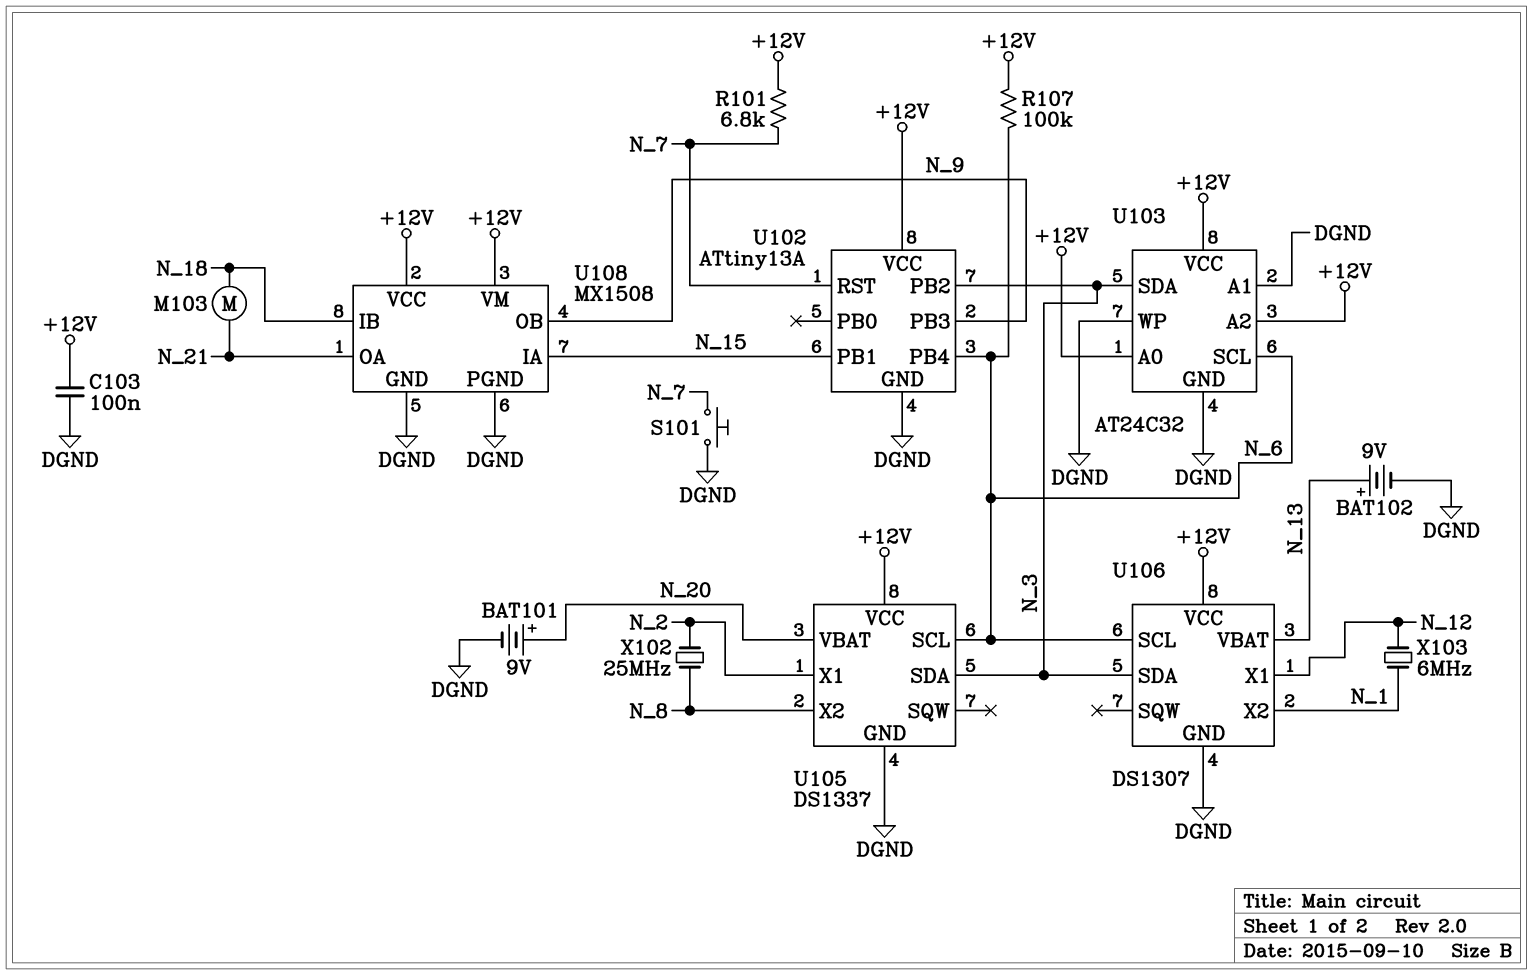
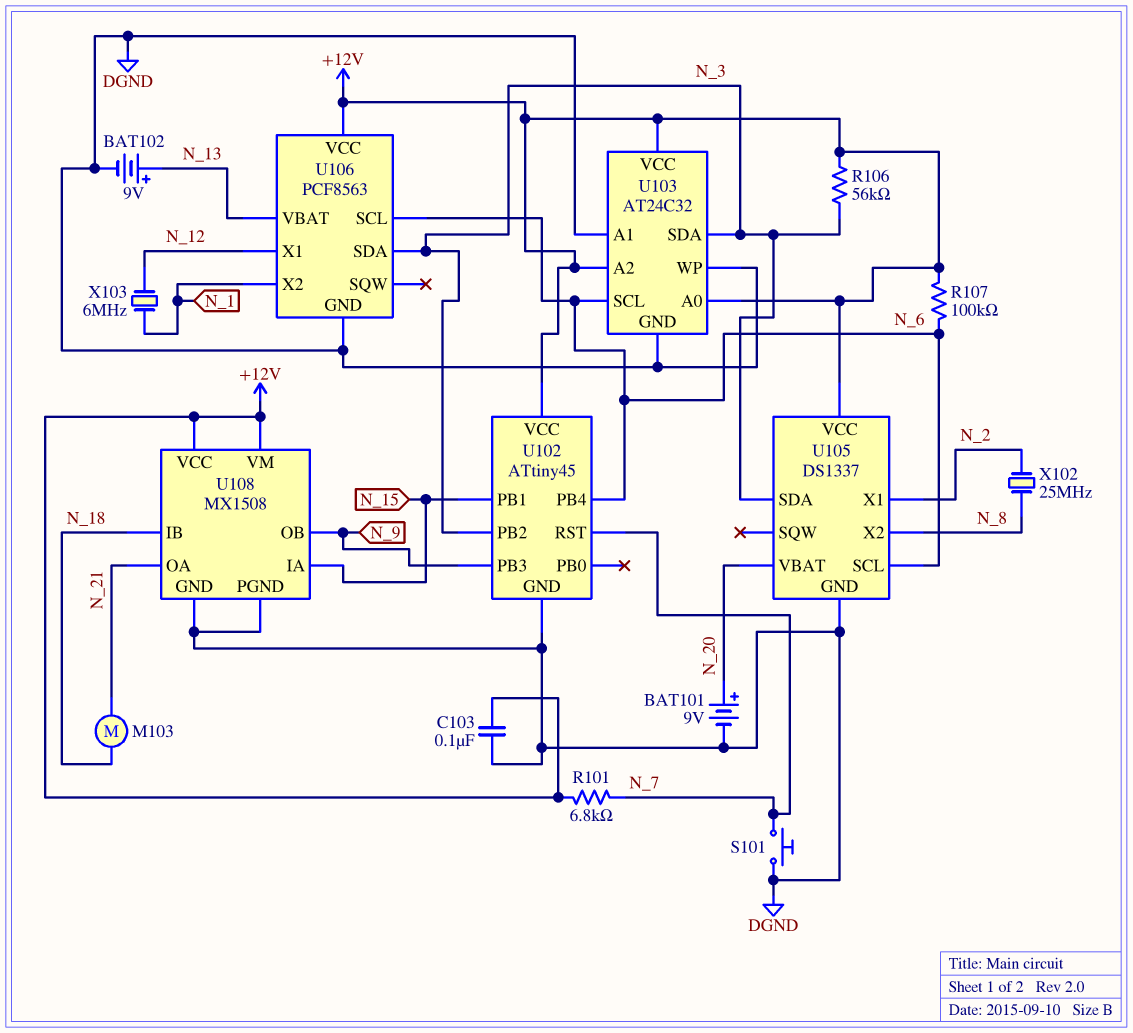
R106: none -> 56k (+12V, N_3)
U102: ATtiny13A -> ATtiny45
U106: DS1307 -> PCF8563

